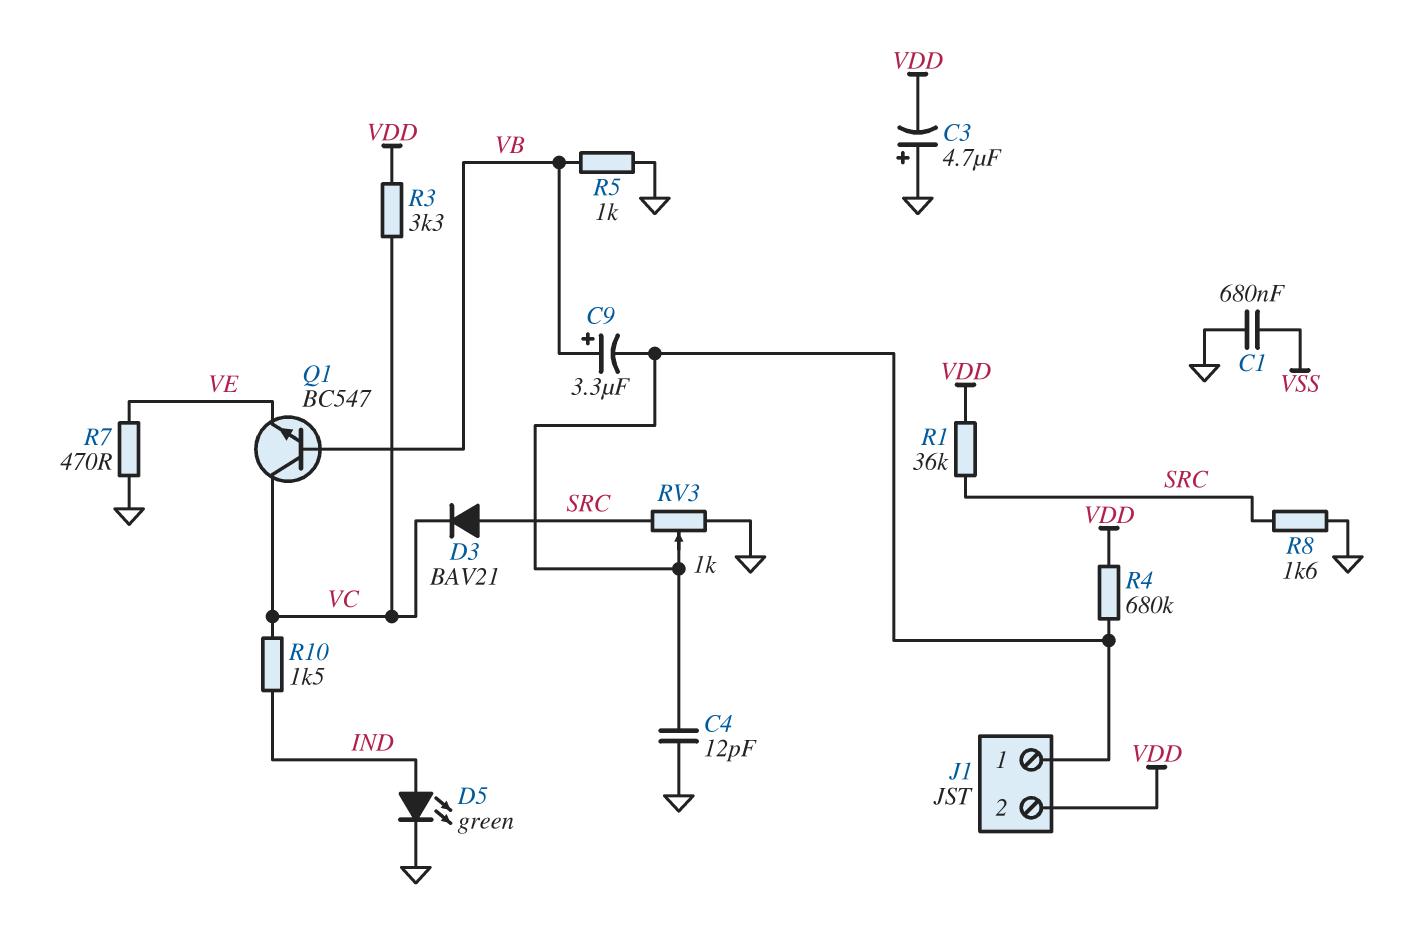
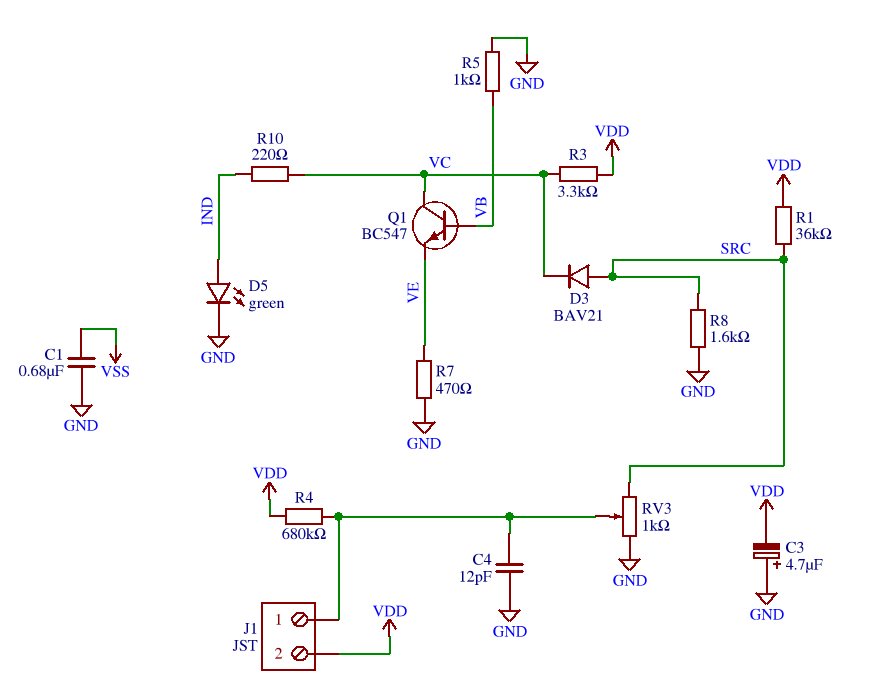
C9: 3.3uF (plus VB, minus J1/1) -> none
R10: 1.5k (IND, VC) -> 220 (IND, VC)

